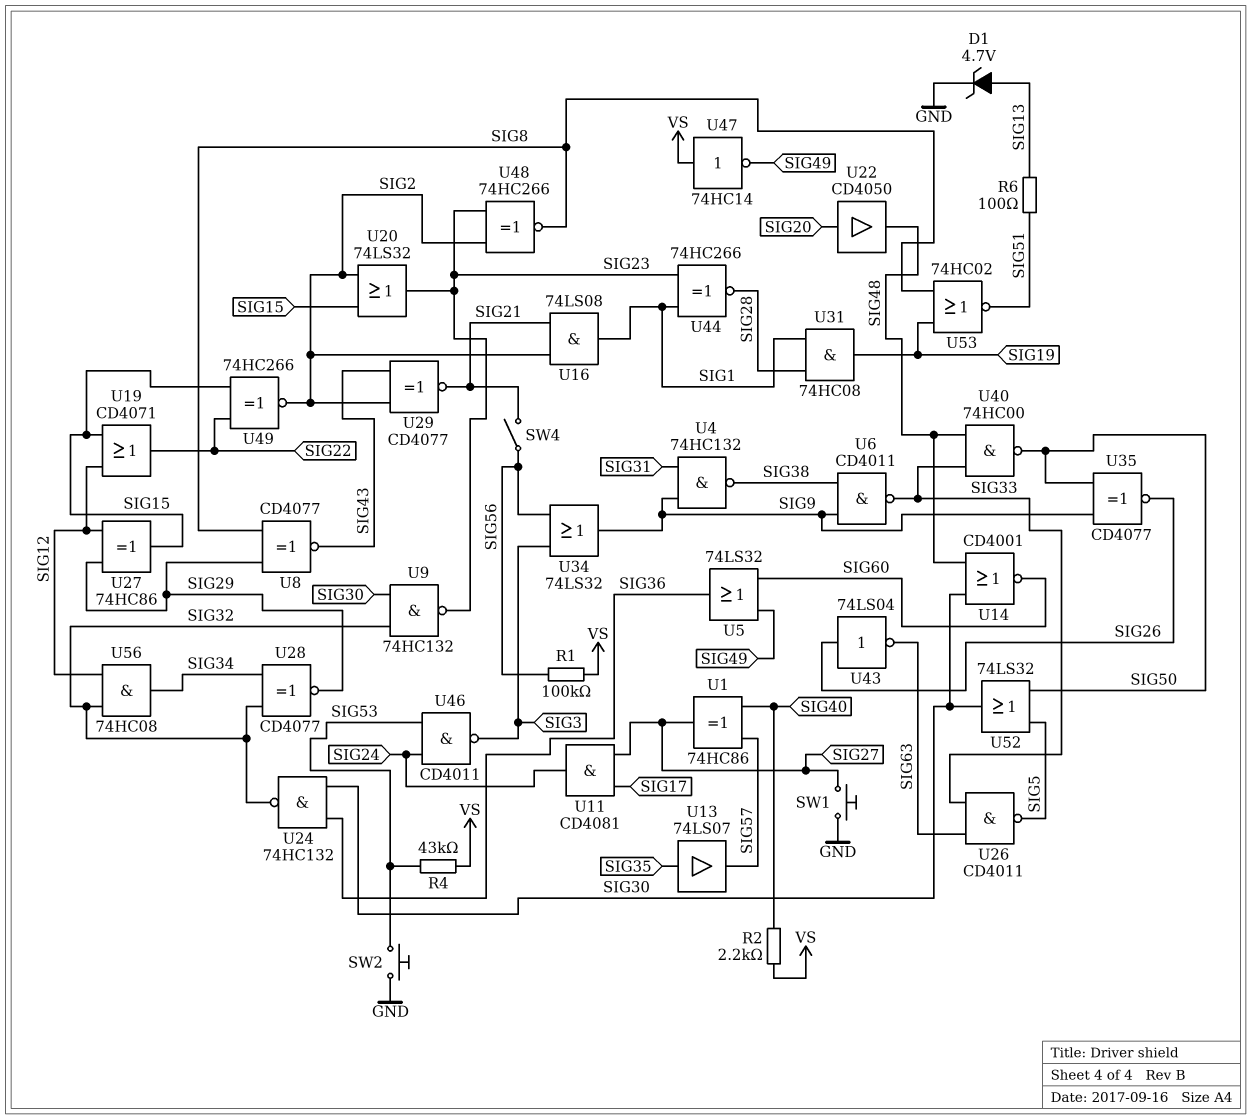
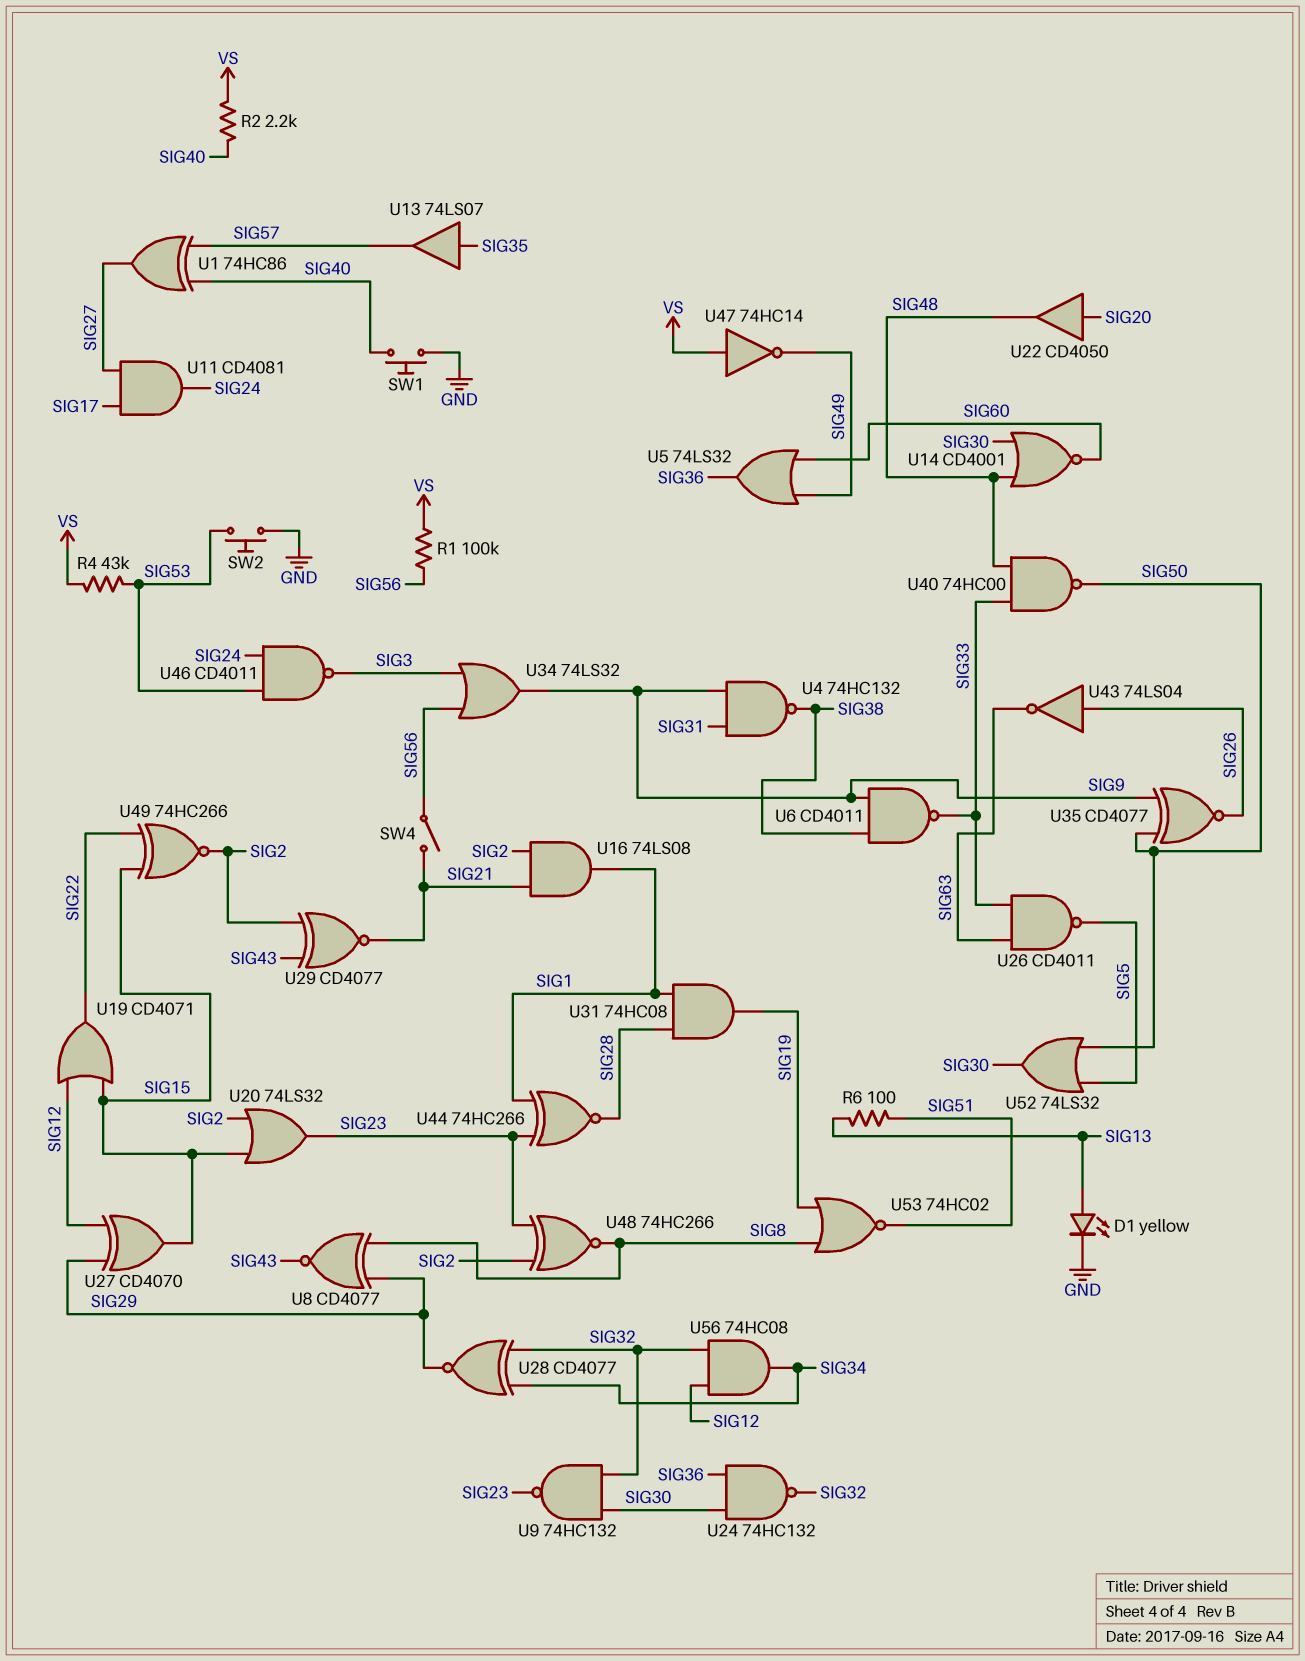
D1: zener 4.7V (A SIG13, K GND) -> LED yellow (A SIG13, K GND)
SW1: button (GND, SIG27) -> button (GND, SIG40)
U27: XOR 74HC86 (in SIG12, in SIG29, out SIG15) -> XOR CD4070 (in SIG12, in SIG29, out SIG15)

